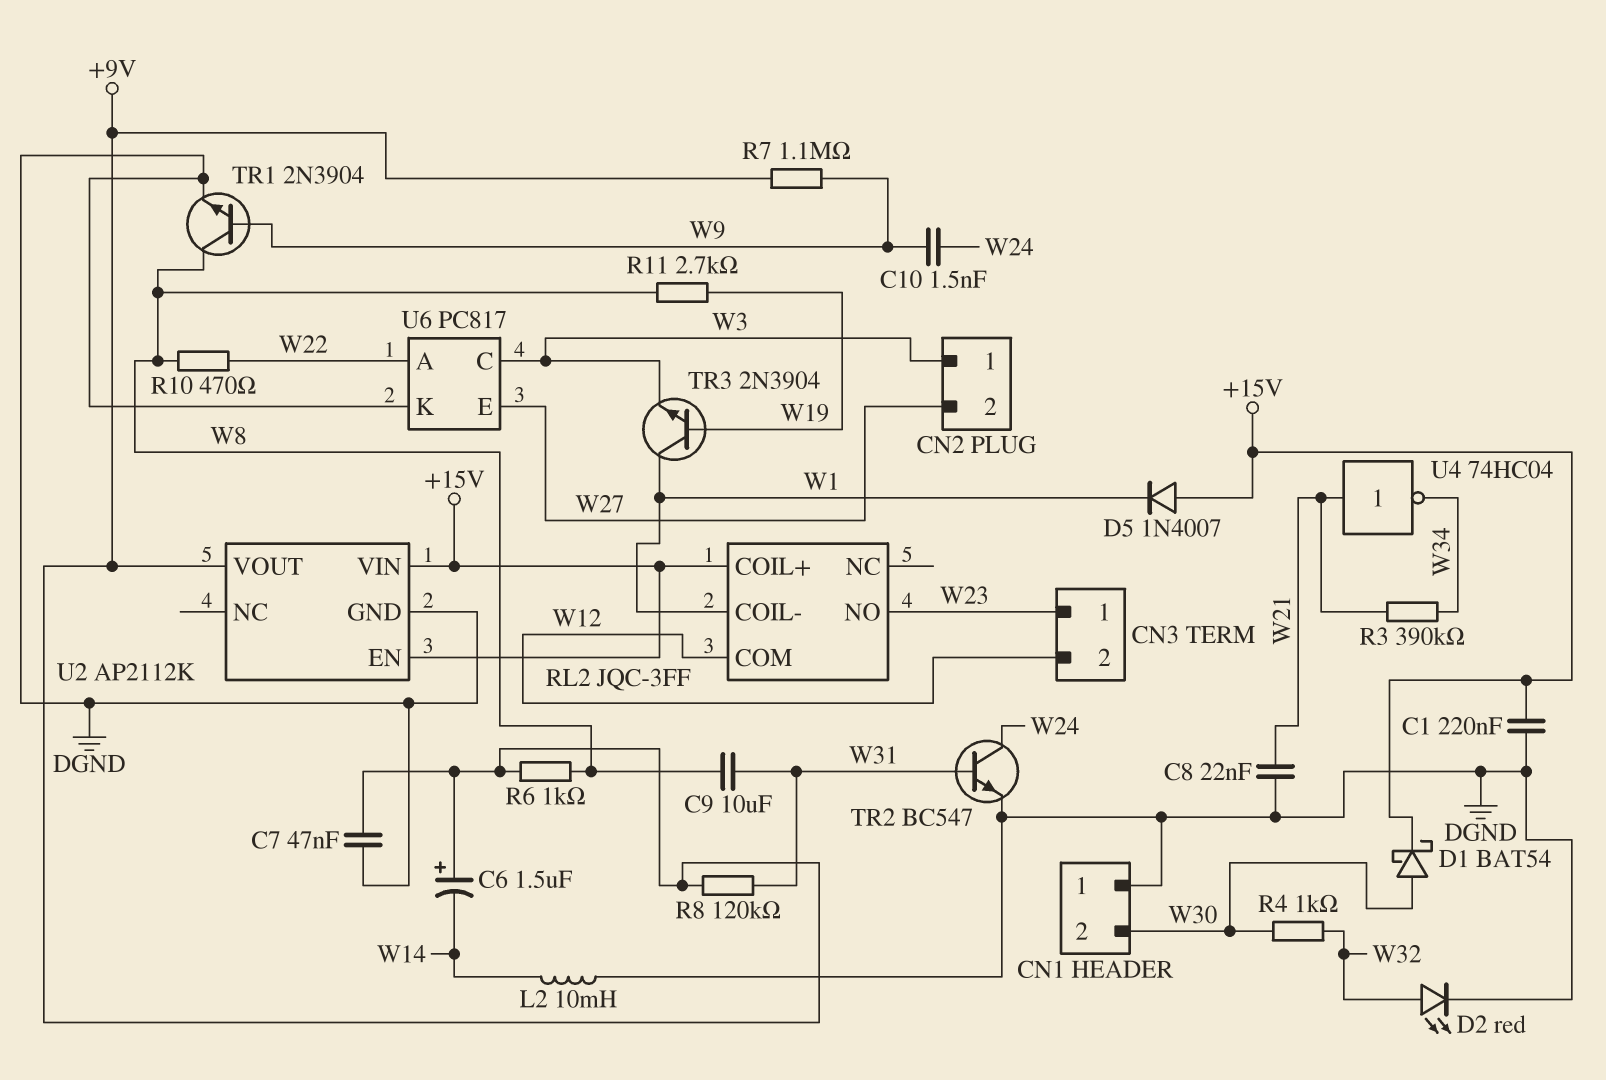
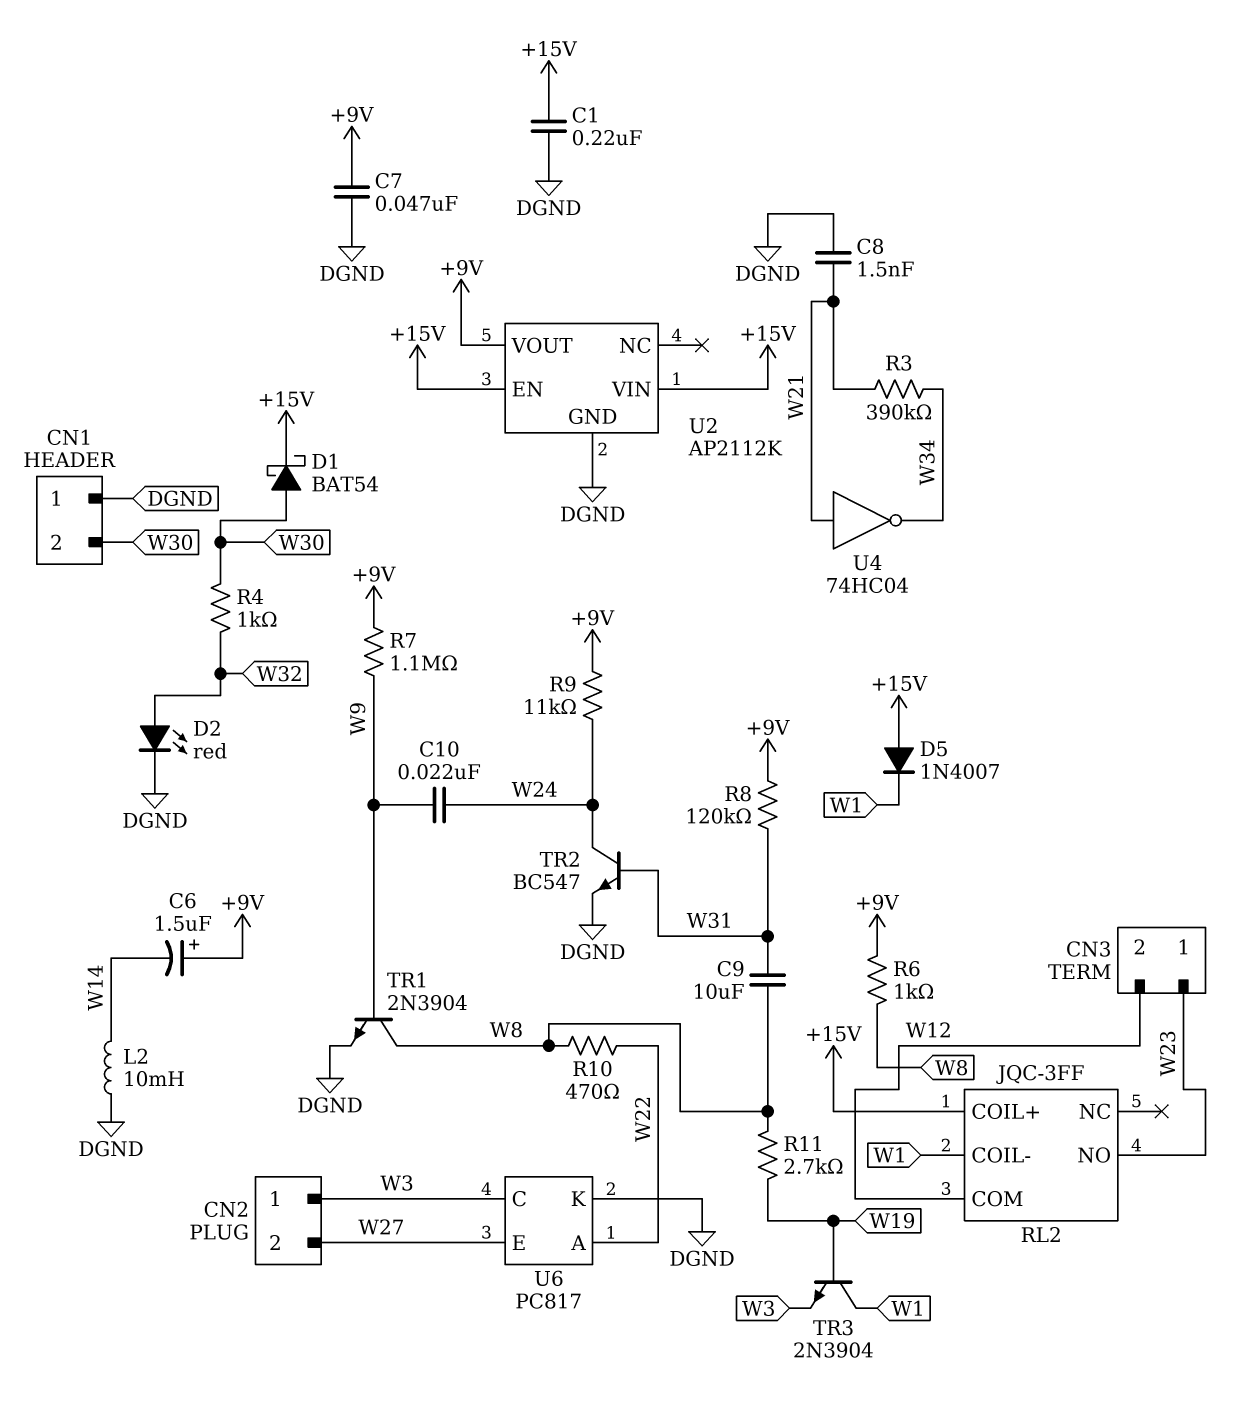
C8: 22nF (DGND, W21) -> 1.5nF (DGND, W21)
C10: 1.5nF (W9, W24) -> 22nF (W9, W24)
R9: none -> 11k (+9V, W24)

